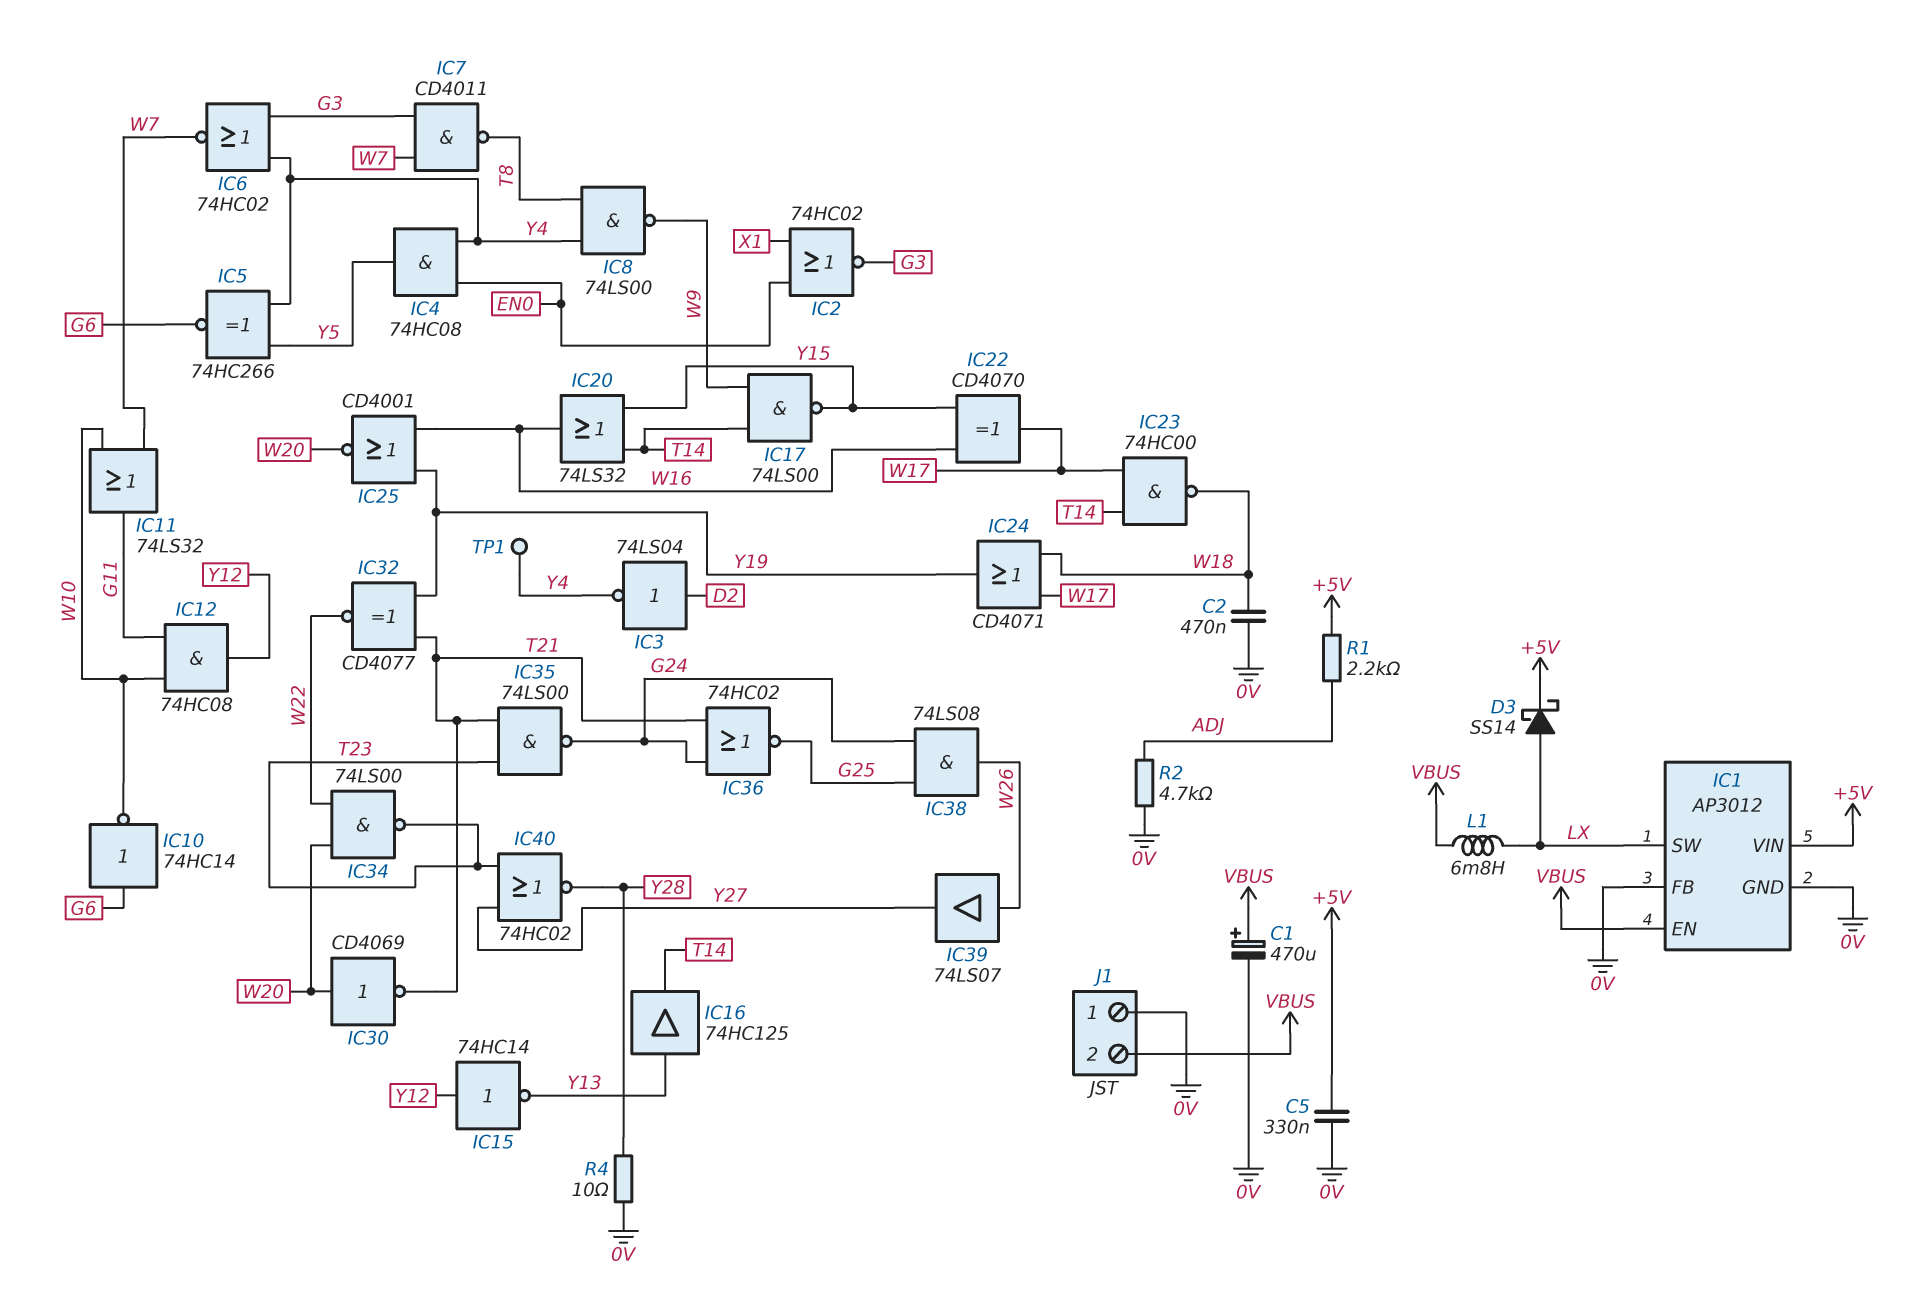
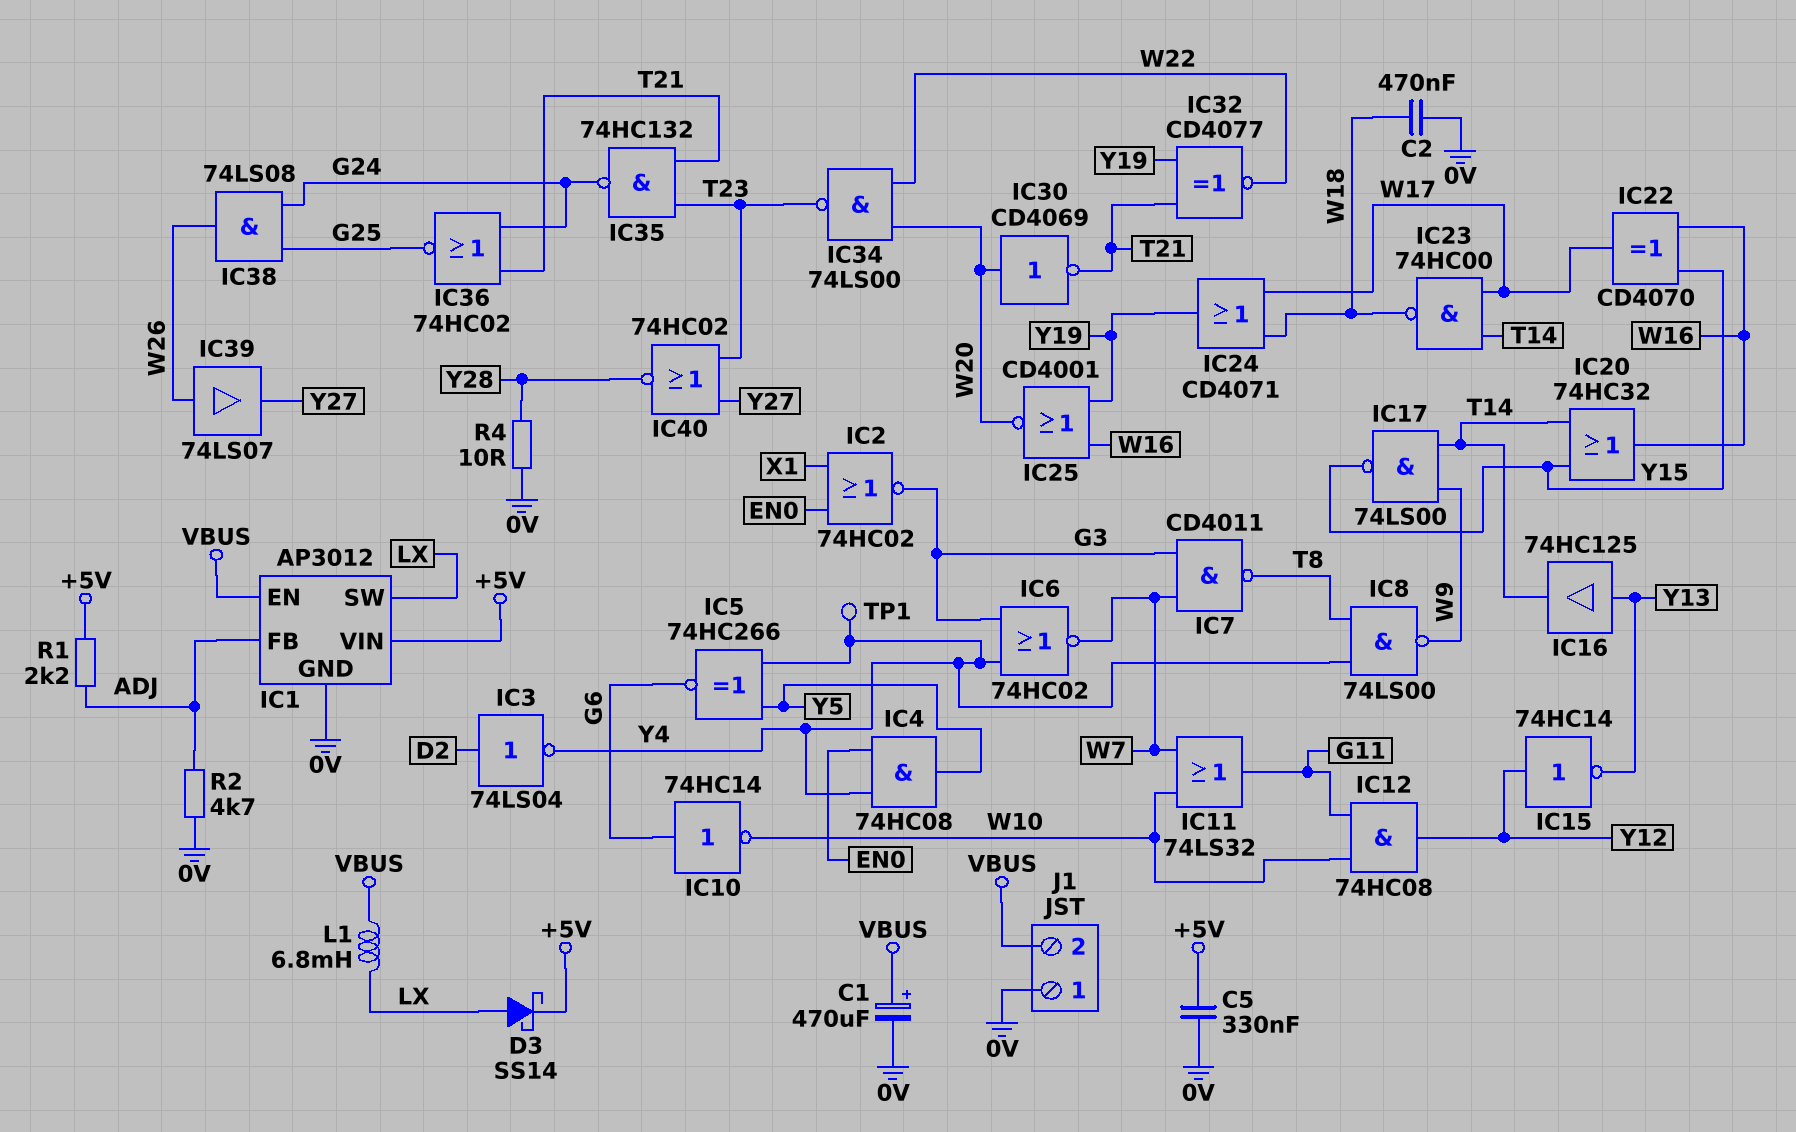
IC1 pin FB: 0V -> ADJ
IC20: OR 74LS32 (in T14, in Y15, out W16) -> OR 74HC32 (in T14, in Y15, out W16)
IC35: NAND 74LS00 (in T21, in T23, out G24) -> NAND 74HC132 (in T21, in T23, out G24)

